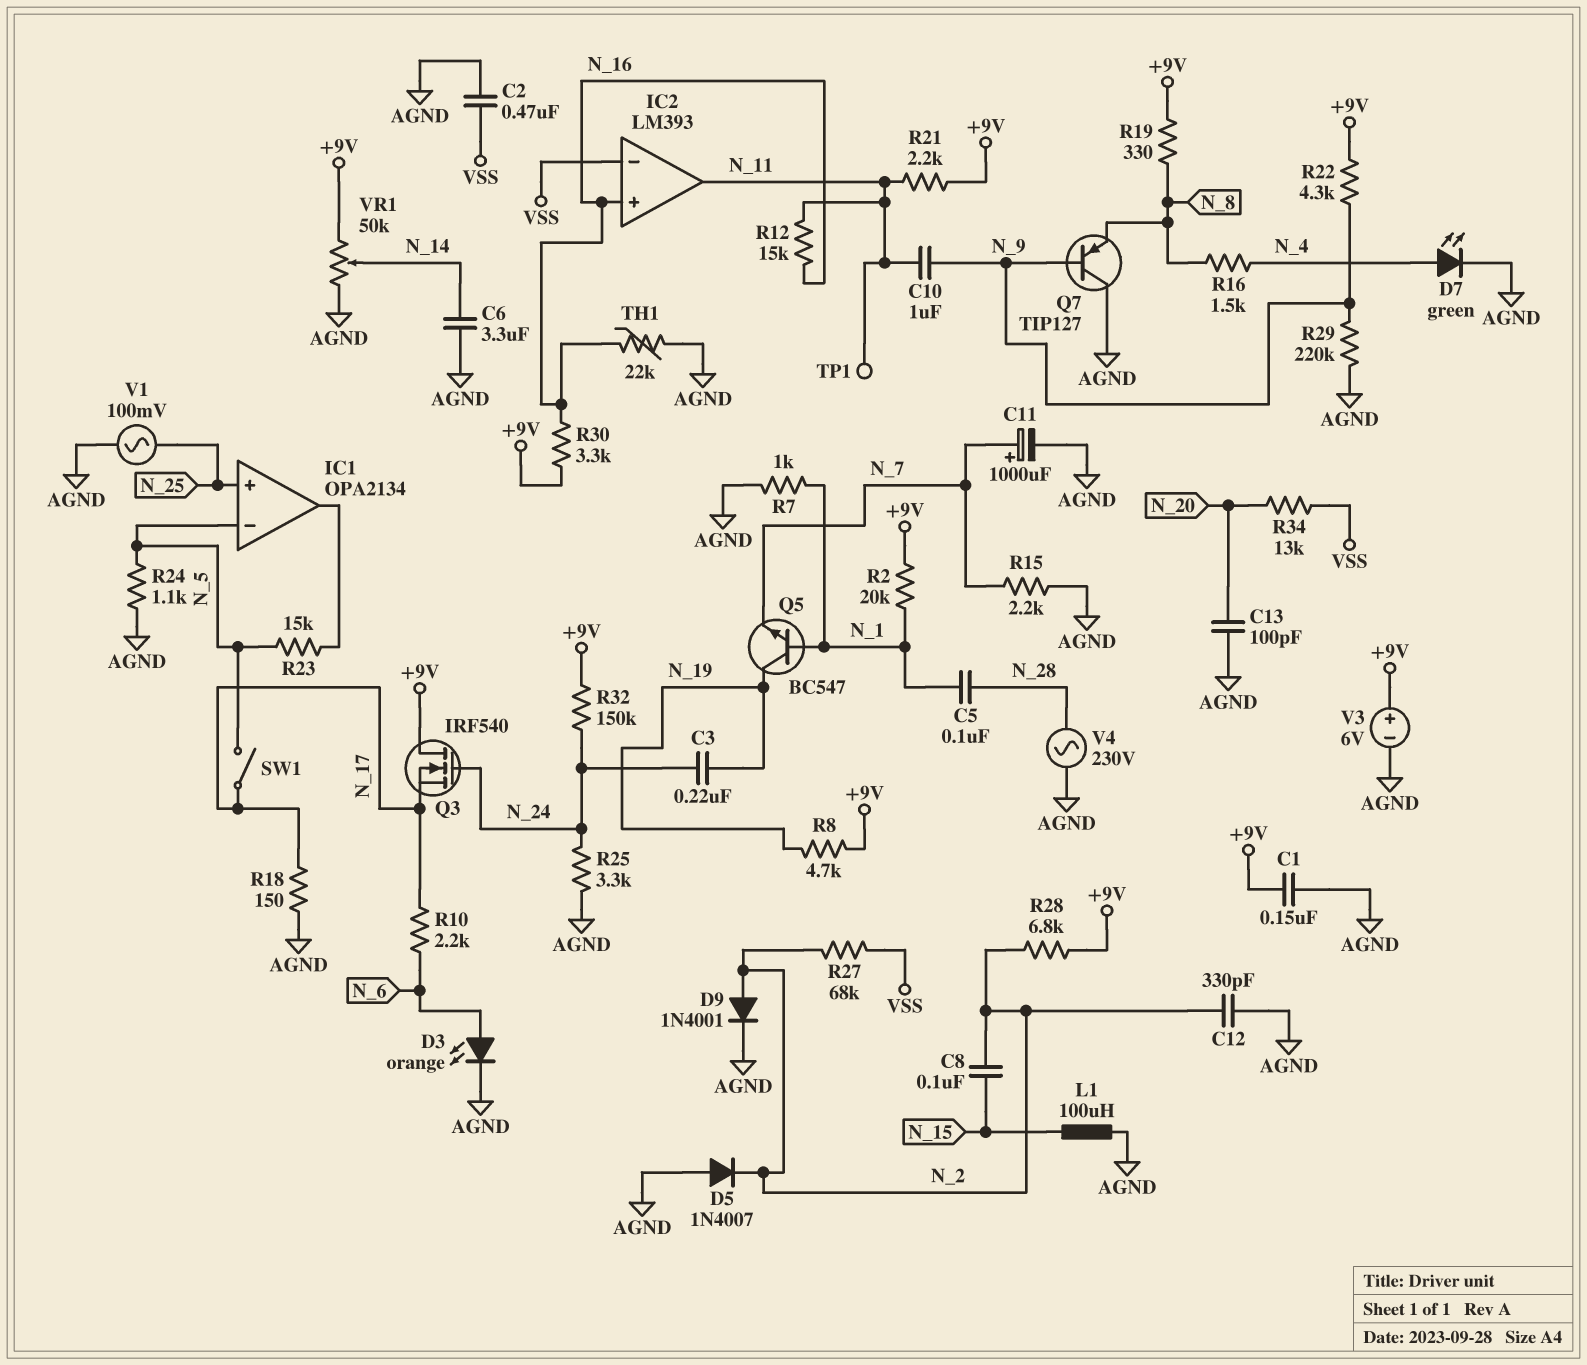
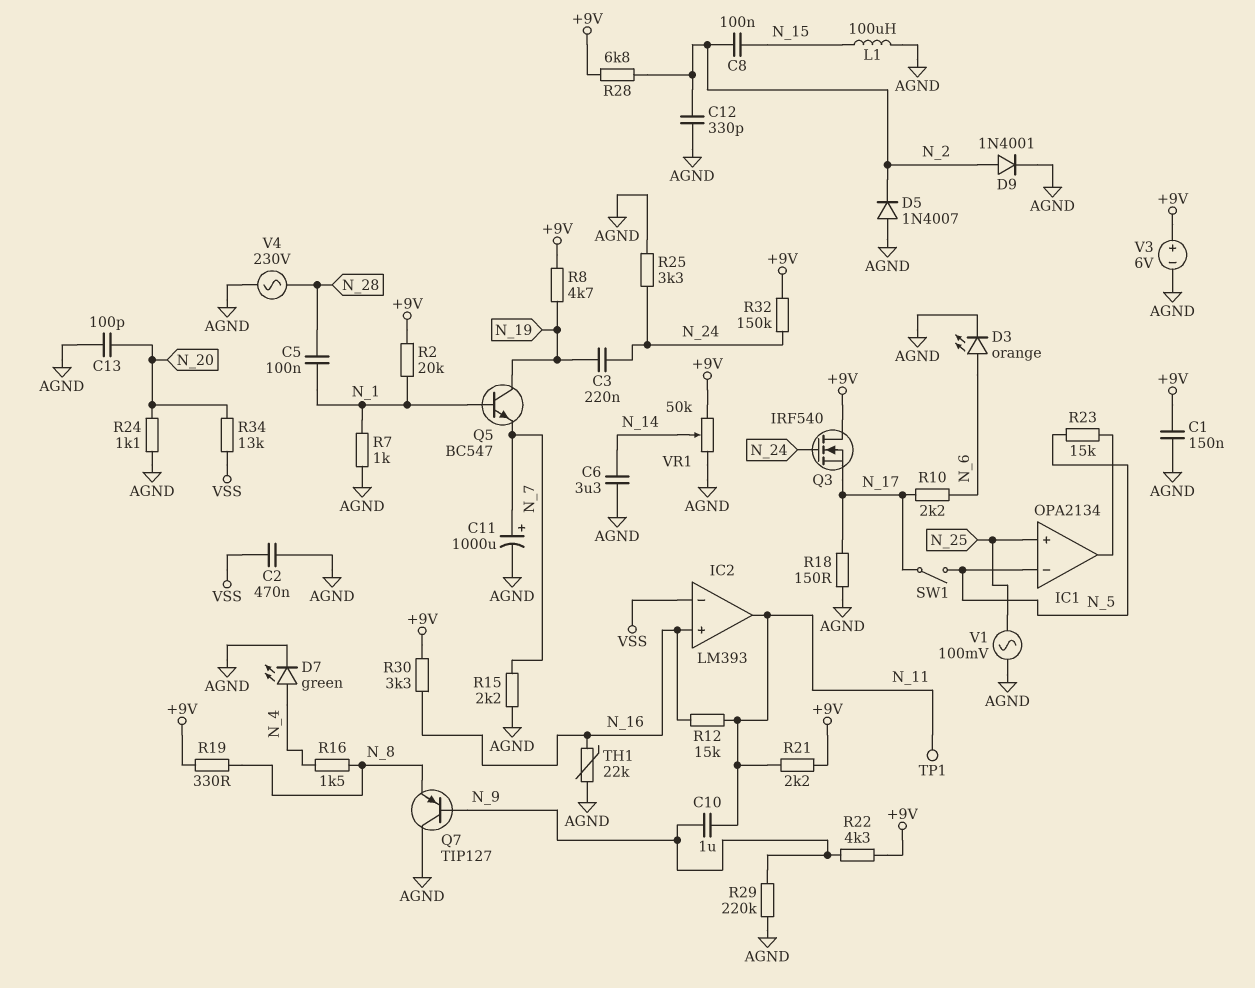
R24: 1.1k (AGND, N_5) -> 1.1k (AGND, N_20)
R27: 68k (N_2, VSS) -> none

